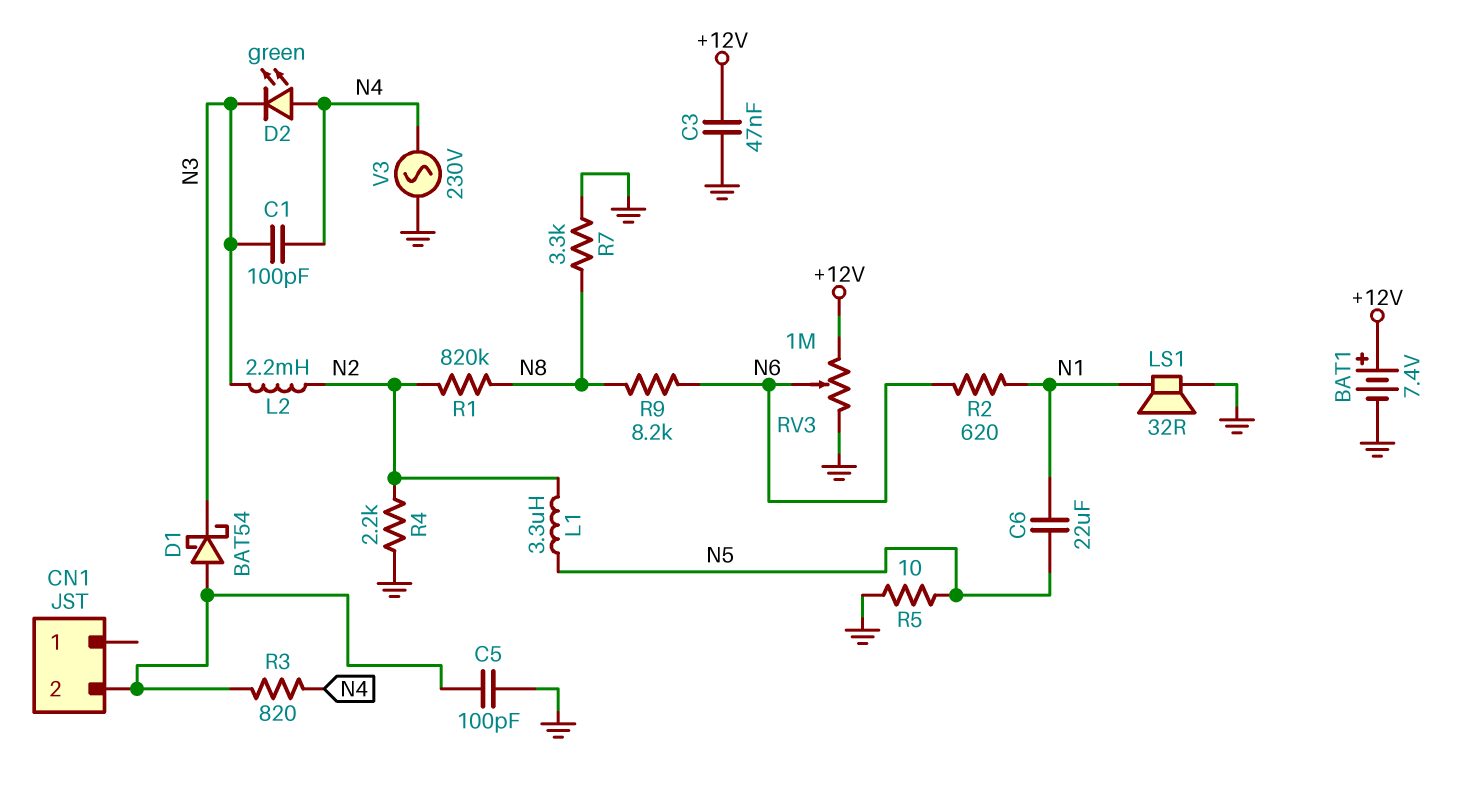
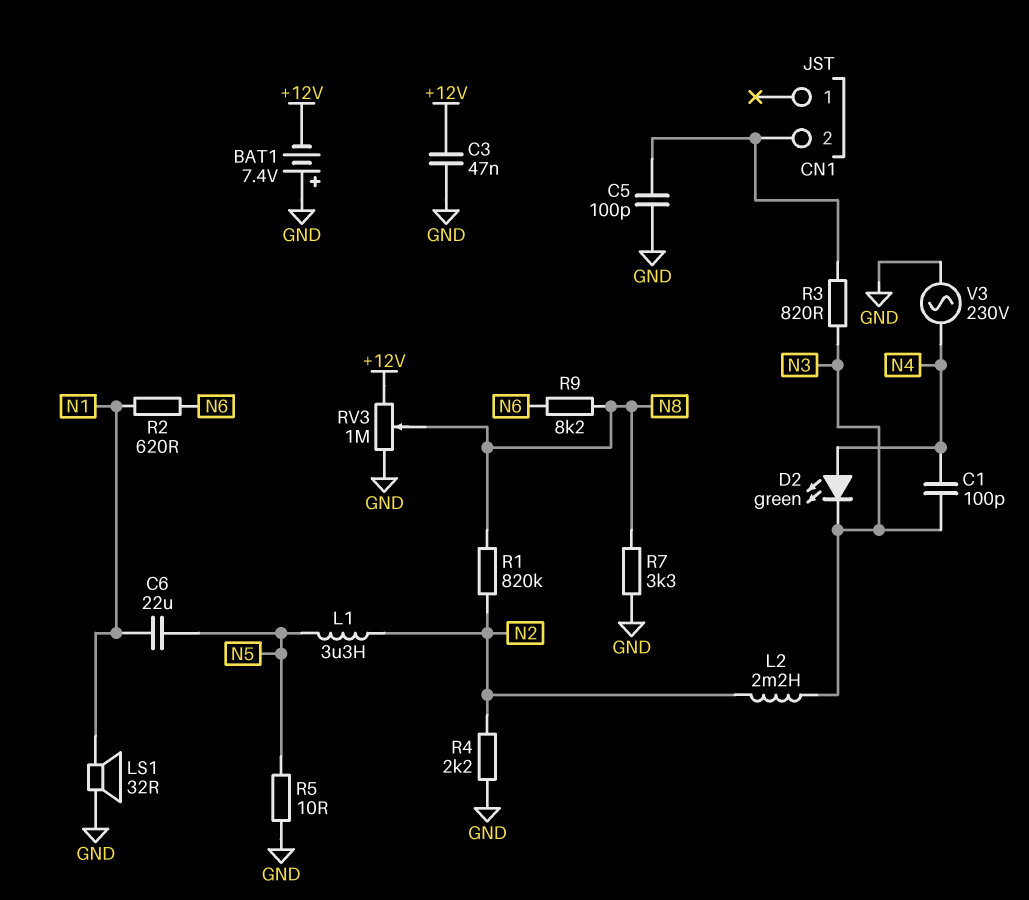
BAT1: 7.4V (plus +12V, minus GND) -> 7.4V (plus GND, minus +12V)
D1: schottky BAT54 (A CN1/2, K N3) -> none
R3: 820 (CN1/2, N4) -> 820 (CN1/2, N3)
RV3: 1M (+12V, GND, wiper N6) -> 1M (+12V, GND, wiper N8)

